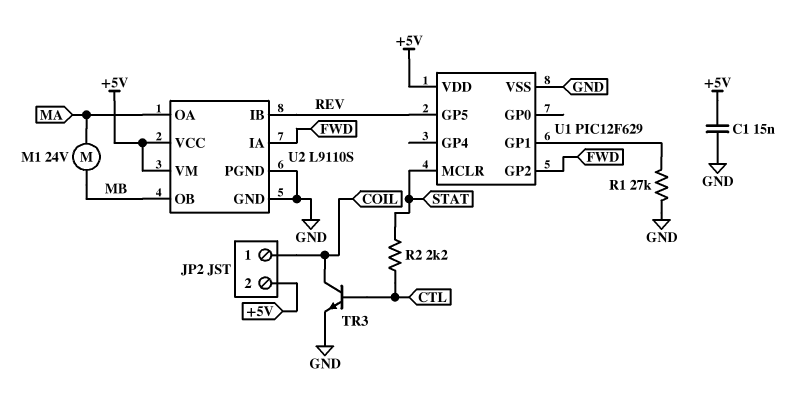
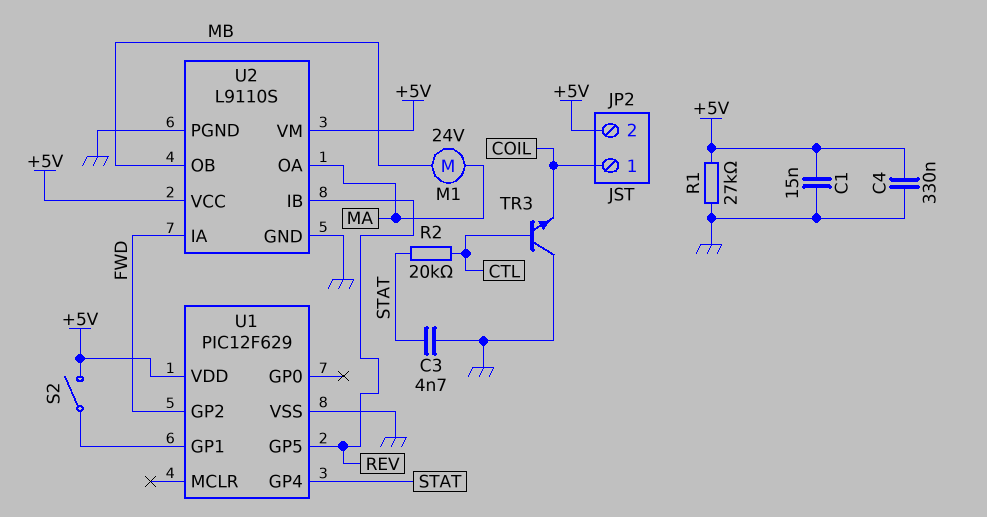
C3: none -> 4.7nF (GND, STAT)
C4: none -> 330nF (+5V, GND)
R1: 27k (GND, U1/GP1) -> 27k (+5V, GND)
R2: 2.2k (CTL, STAT) -> 20k (CTL, STAT)
S2: none -> switch (+5V, U1/GP1)
TR3: NPN (B CTL, C COIL, E GND) -> NPN (B CTL, C GND, E COIL)
U1 pin GP4: none -> STAT
U1 pin MCLR: STAT -> none

